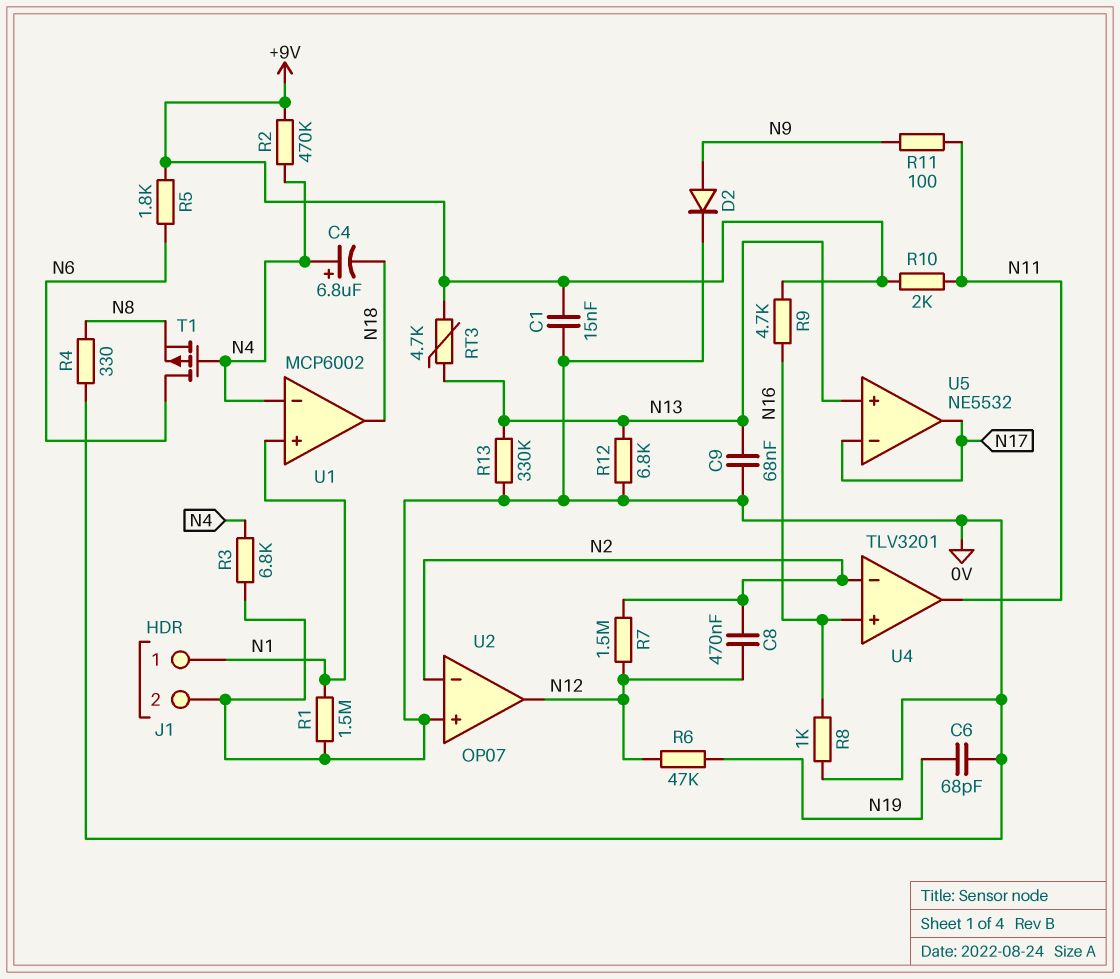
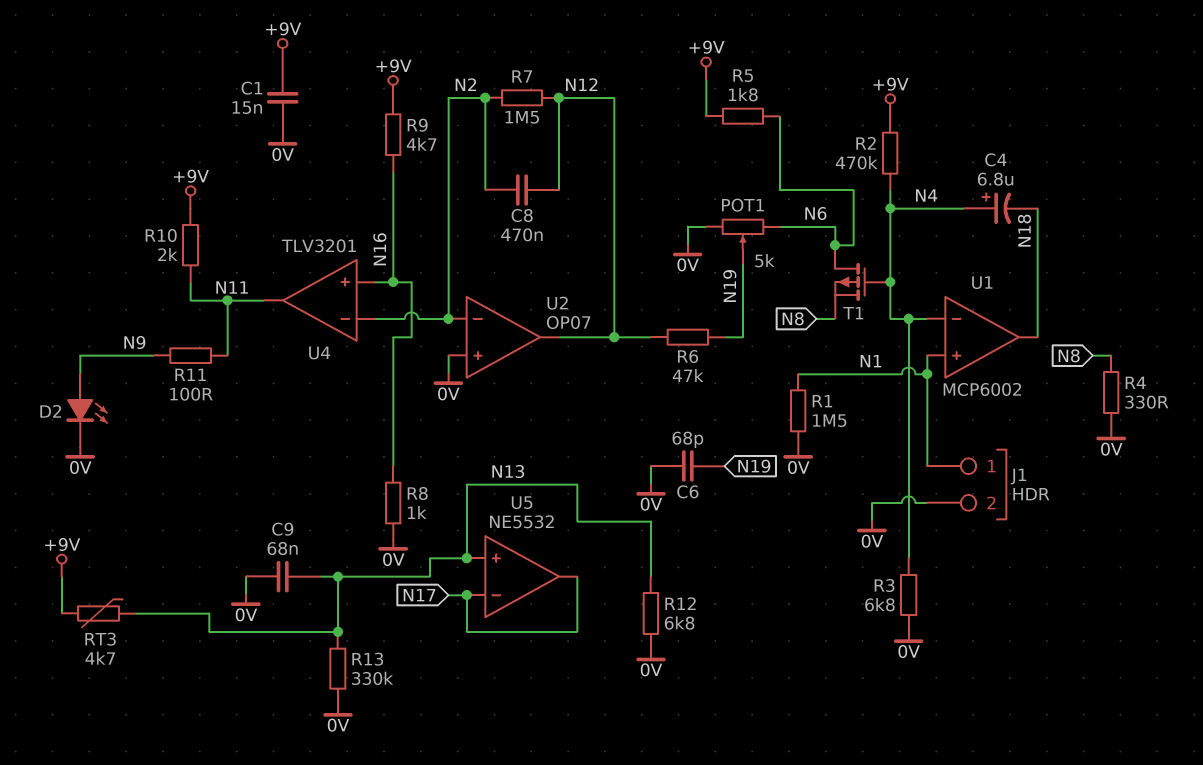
D2: diode (A N9, K 0V) -> LED (A N9, K 0V)
POT1: none -> 5k (0V, N6, wiper N19)

